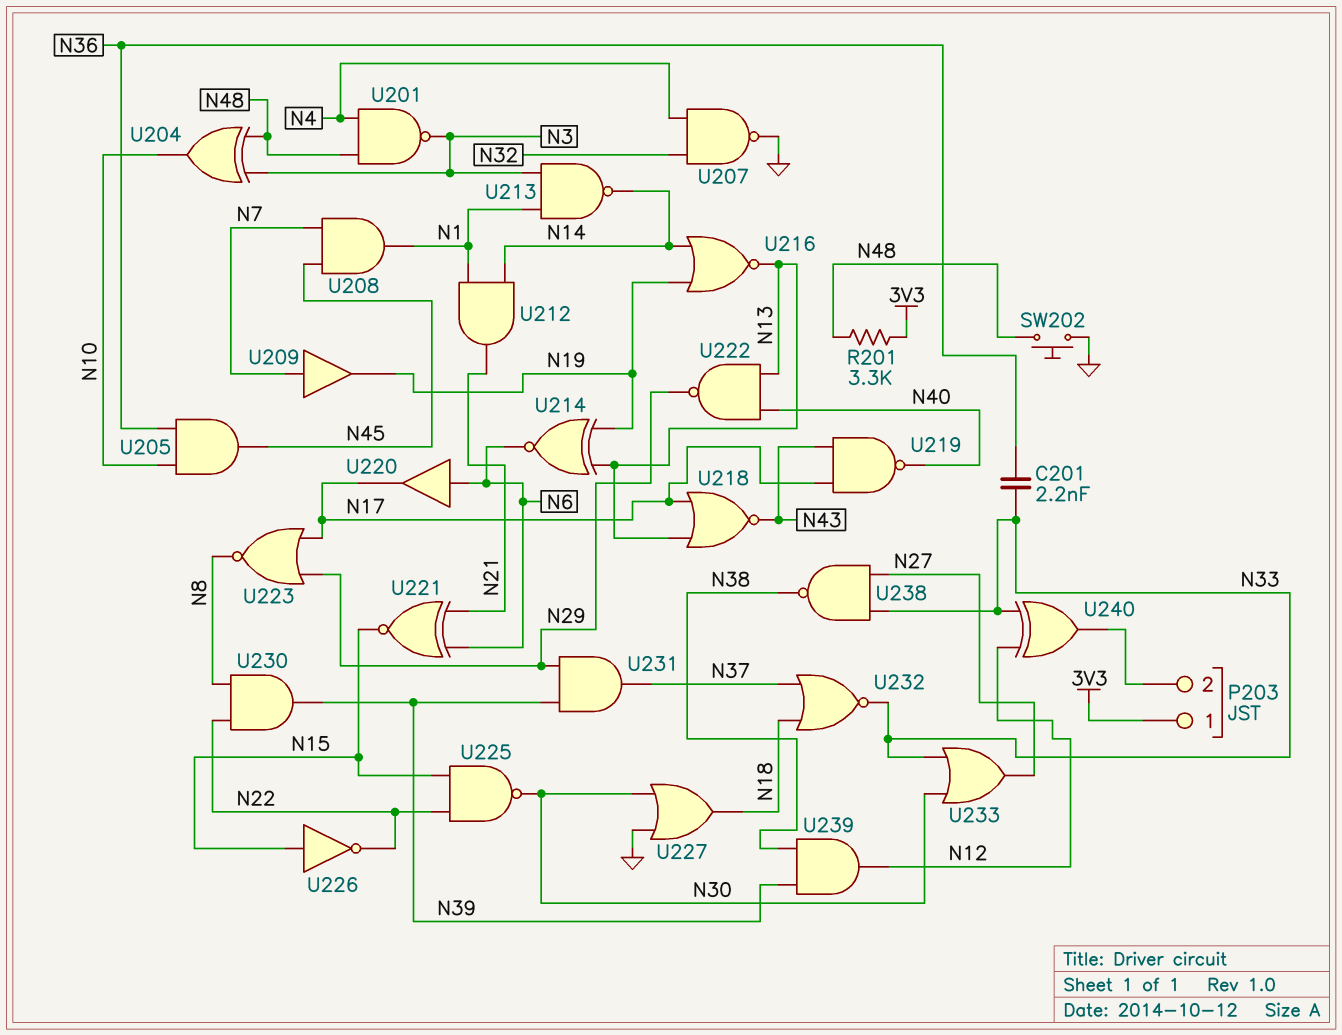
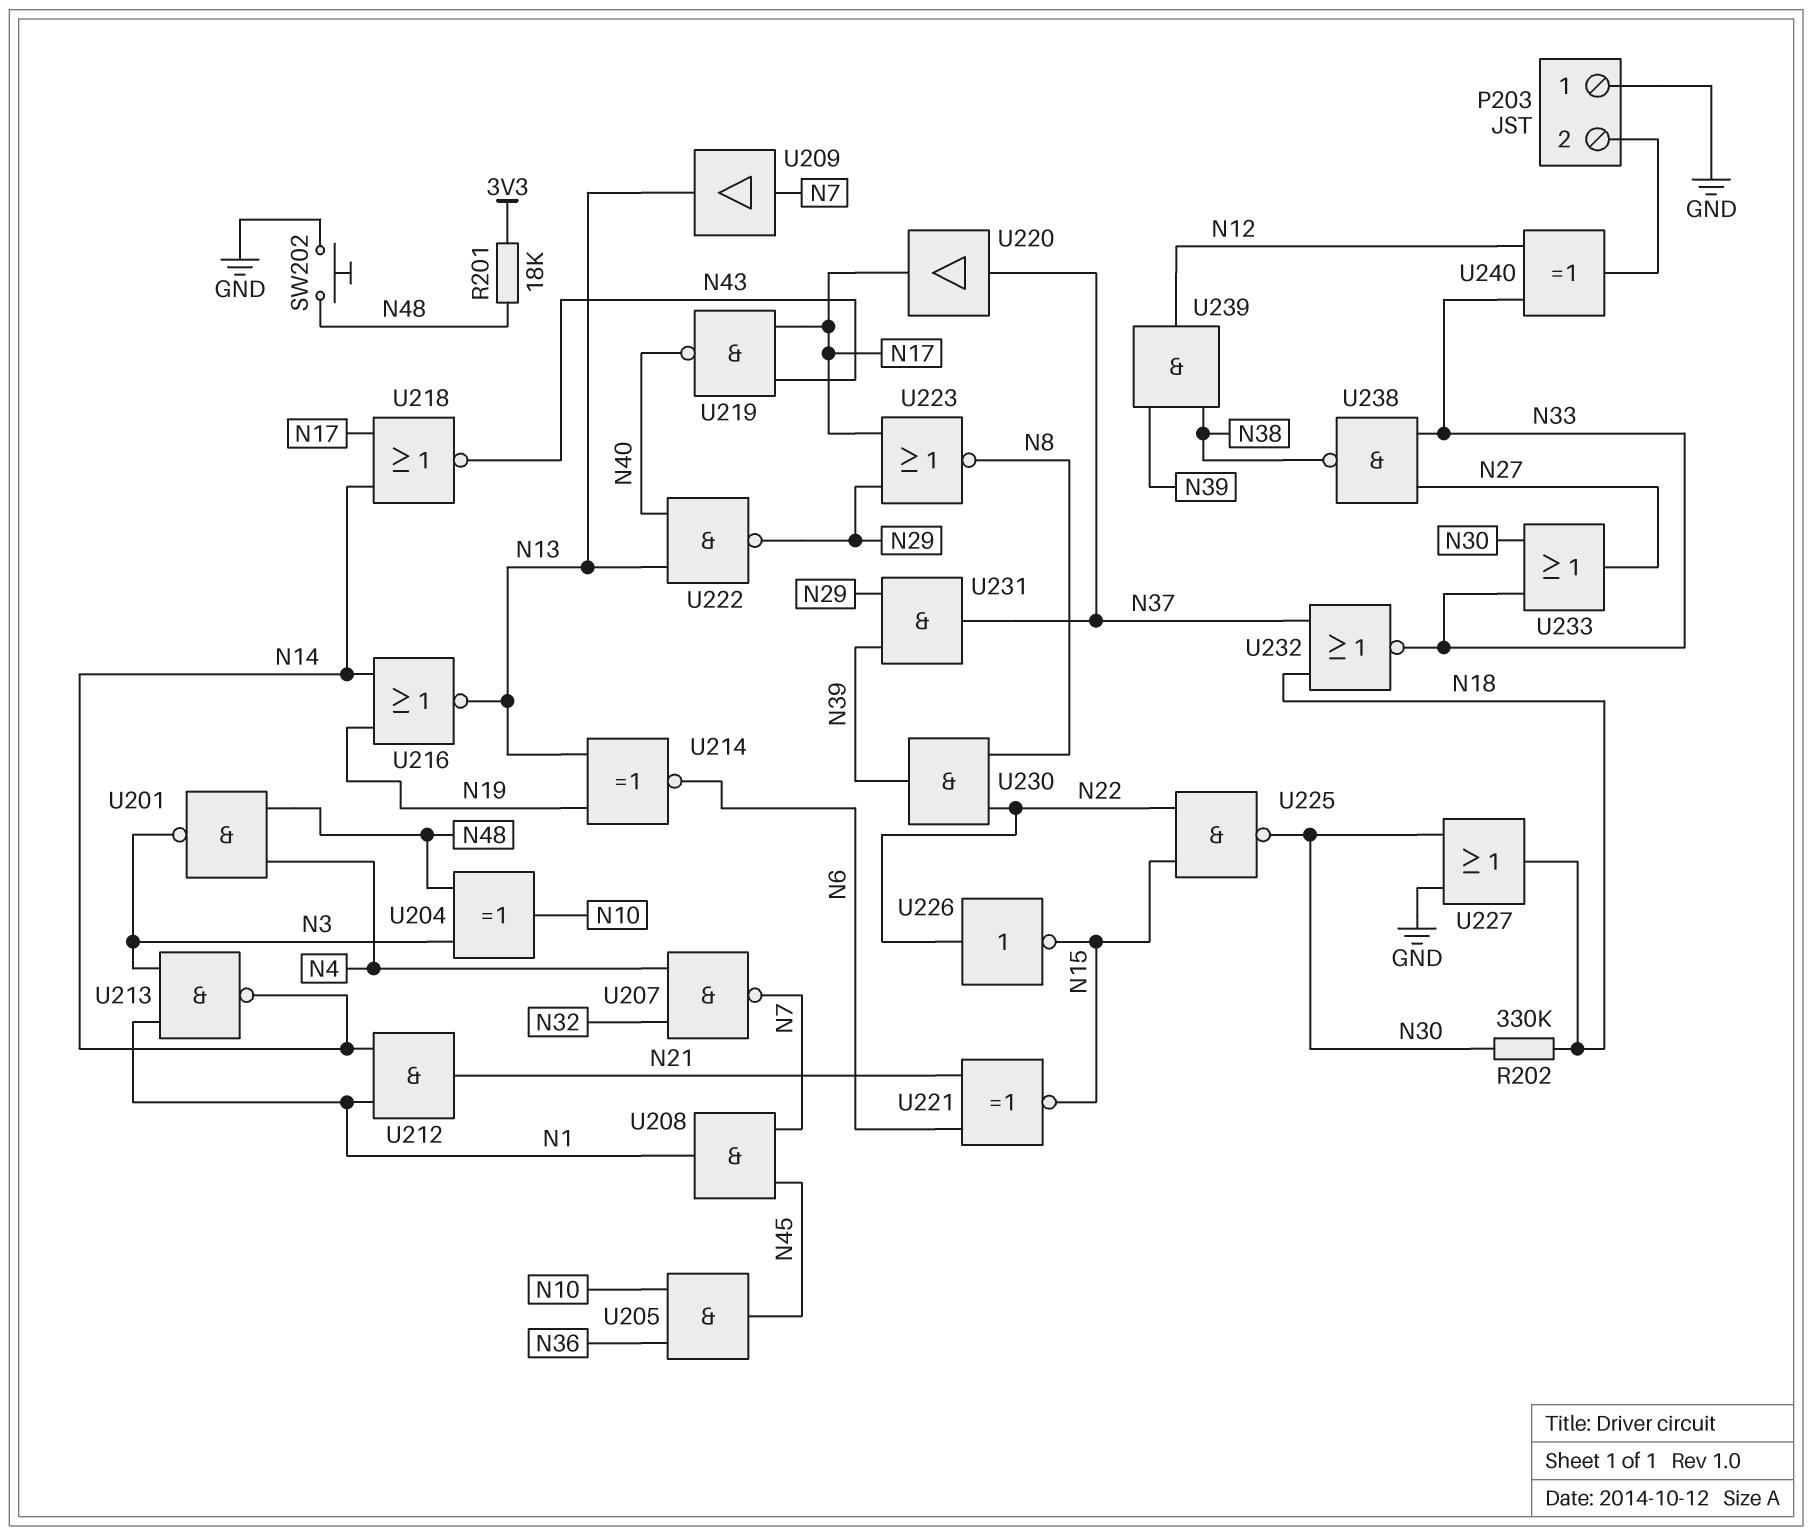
C201: 2.2nF (N33, N36) -> none
P203 pin 1: 3V3 -> GND
R201: 3.3k (3V3, N48) -> 18k (3V3, N48)
R202: none -> 330k (N18, N30)
U207: NAND (in N4, in N32, out GND) -> NAND (in N4, in N32, out N7)
U209: buffer (in N7, out N19) -> buffer (in N7, out N13)
U218: NOR (in N13, in N17, out N43) -> NOR (in N14, in N17, out N43)
U220: buffer (in N6, out N17) -> buffer (in N37, out N17)
U226: NOT (in N15, out N22) -> NOT (in N22, out N15)

